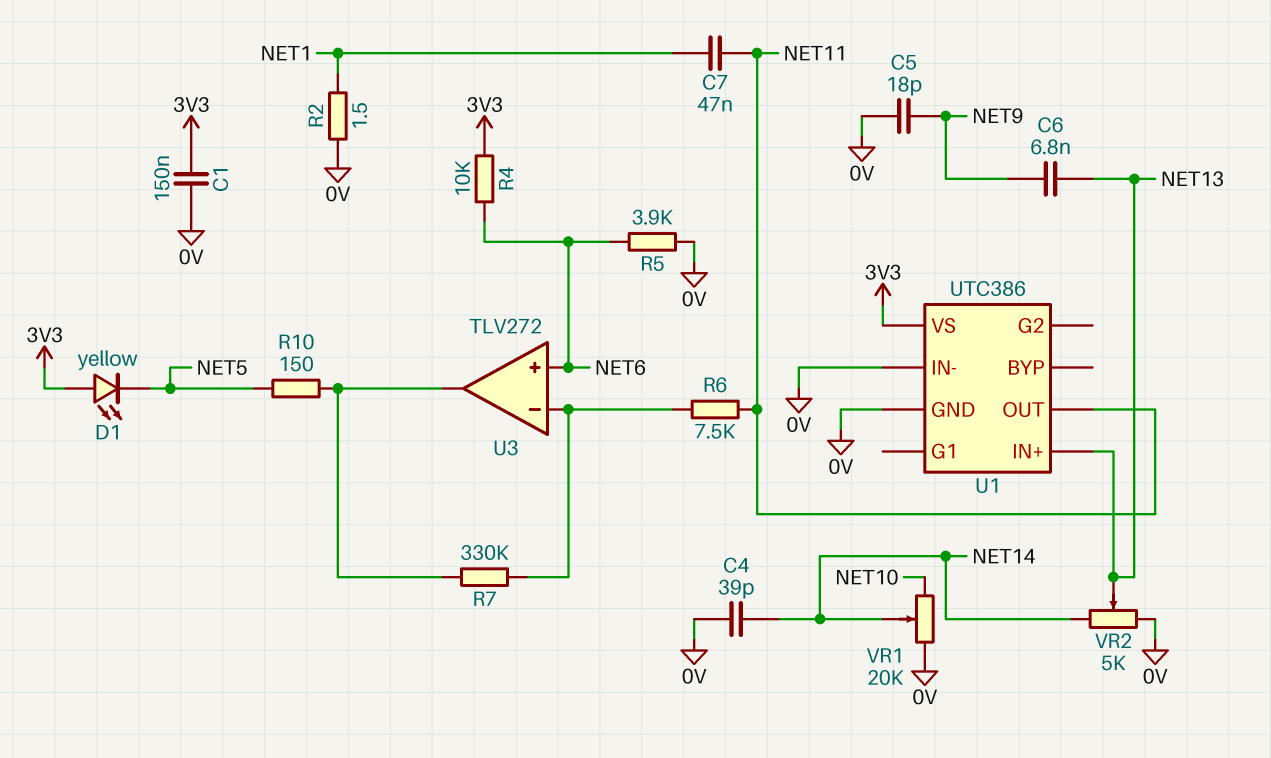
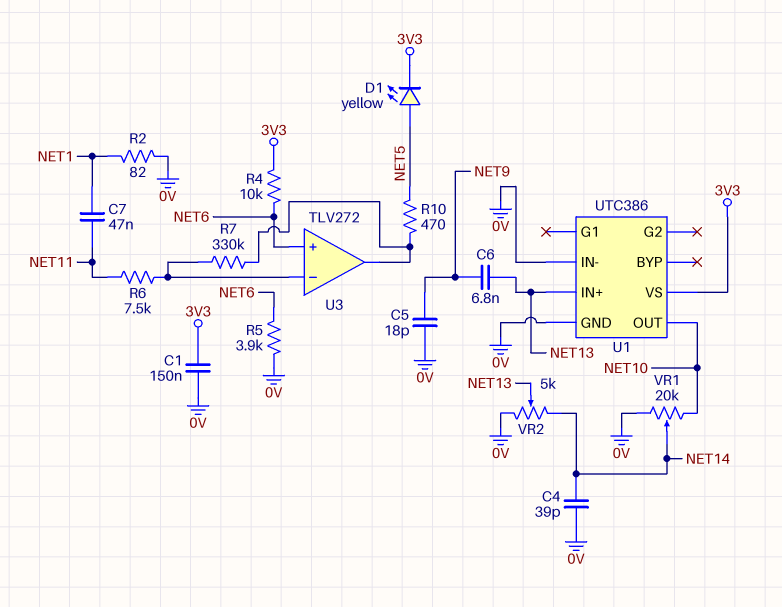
D1: LED yellow (A 3V3, K NET5) -> LED yellow (A NET5, K 3V3)
R2: 1.5 (0V, NET1) -> 82 (0V, NET1)
R10: 150 (NET5, U3/out) -> 470 (NET5, U3/out)
U1 pin OUT: NET11 -> NET10

